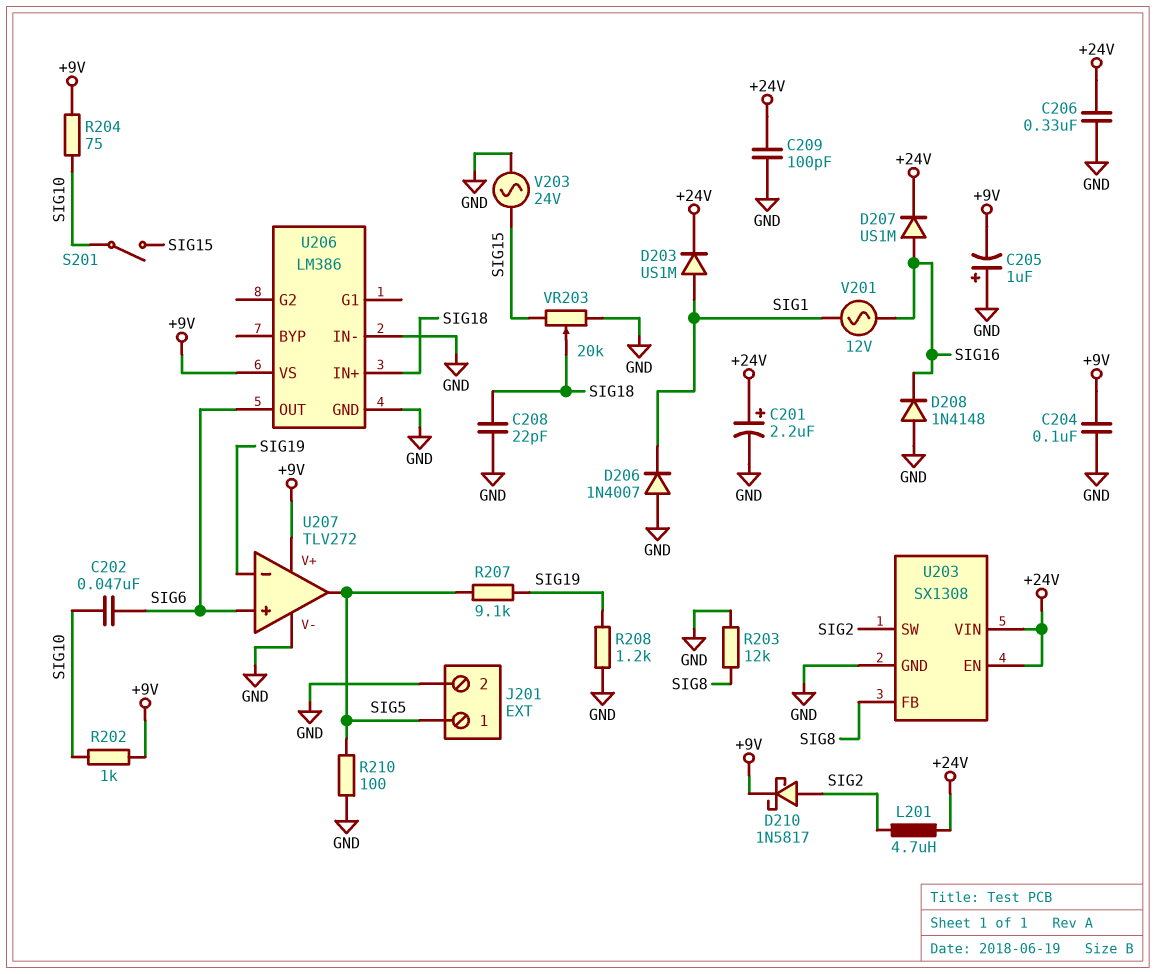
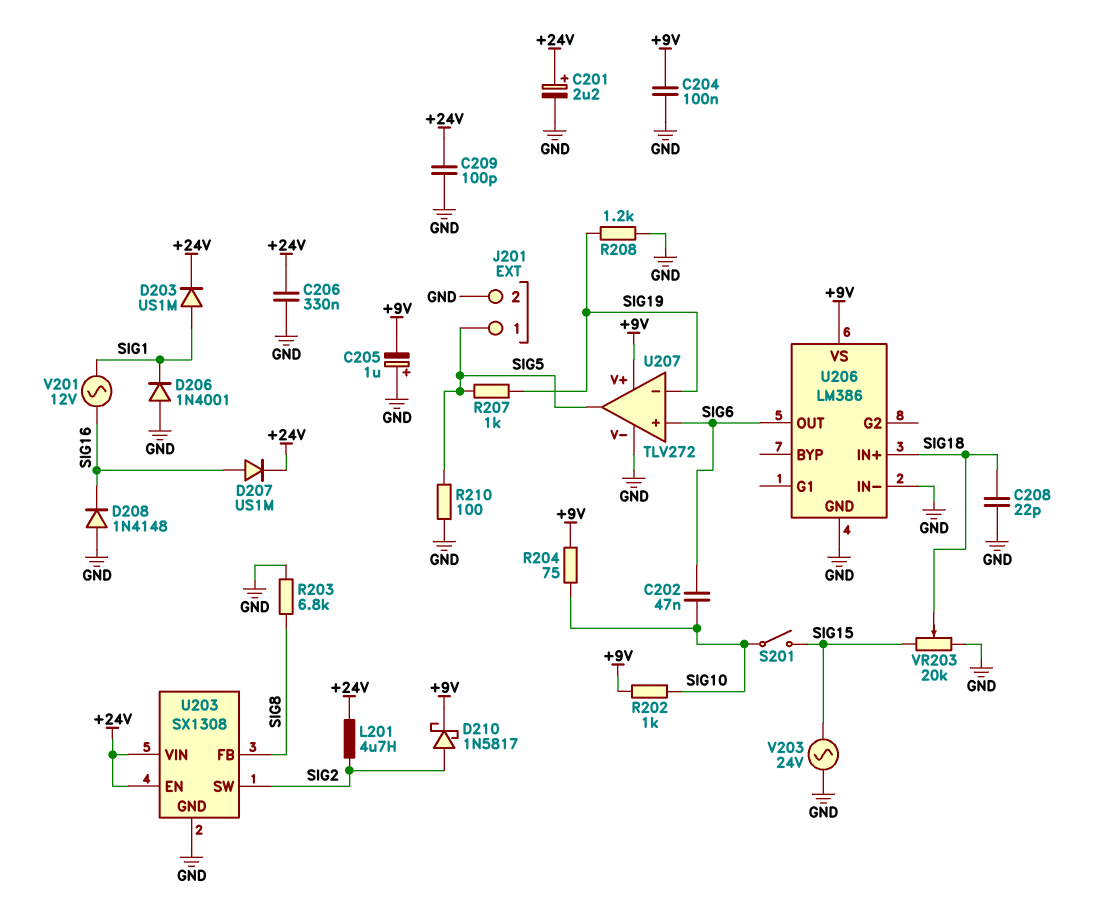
D206: diode 1N4007 (A GND, K SIG1) -> diode 1N4001 (A GND, K SIG1)
R203: 12k (GND, SIG8) -> 6.8k (GND, SIG8)
R207: 9.1k (SIG5, SIG19) -> 1k (SIG5, SIG19)

